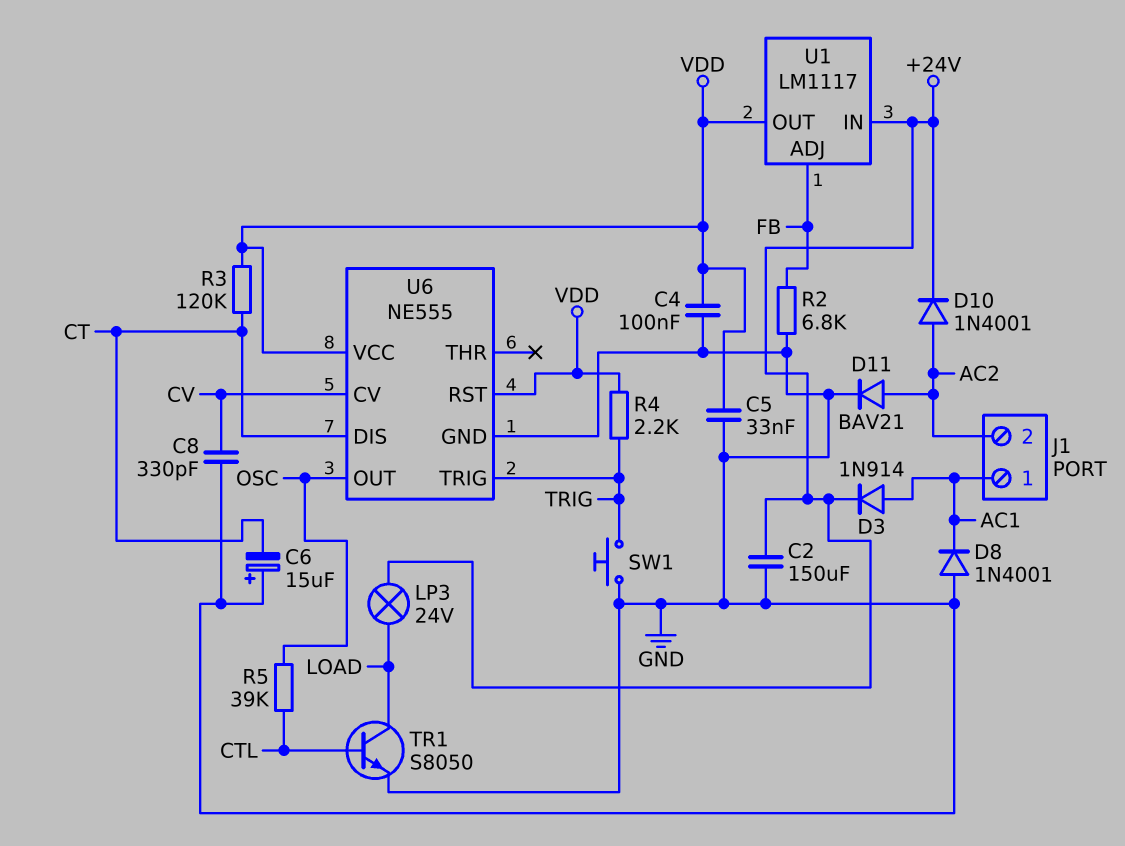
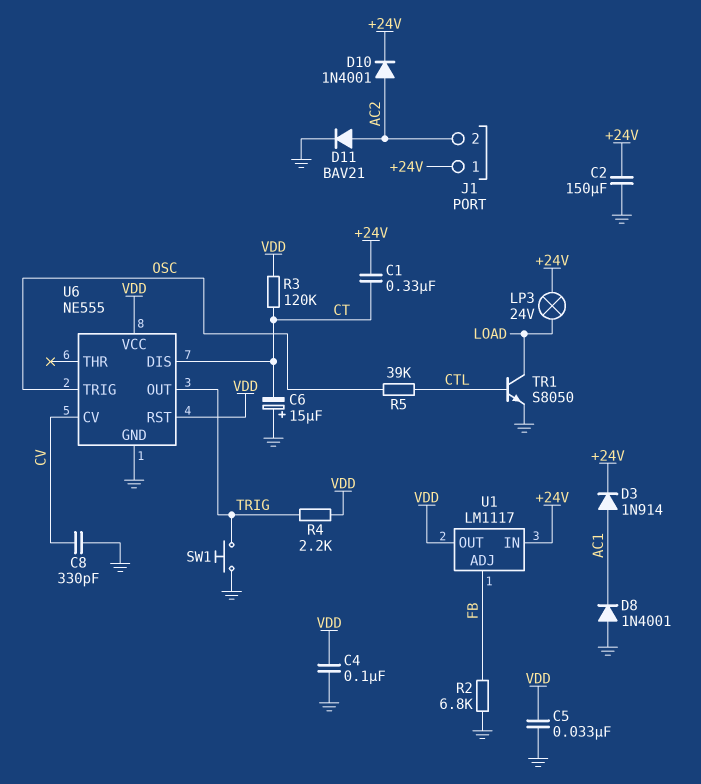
C1: none -> 330nF (+24V, CT)
J1 pin 1: AC1 -> +24V
U6 pin OUT: OSC -> TRIG
U6 pin TRIG: TRIG -> OSC

